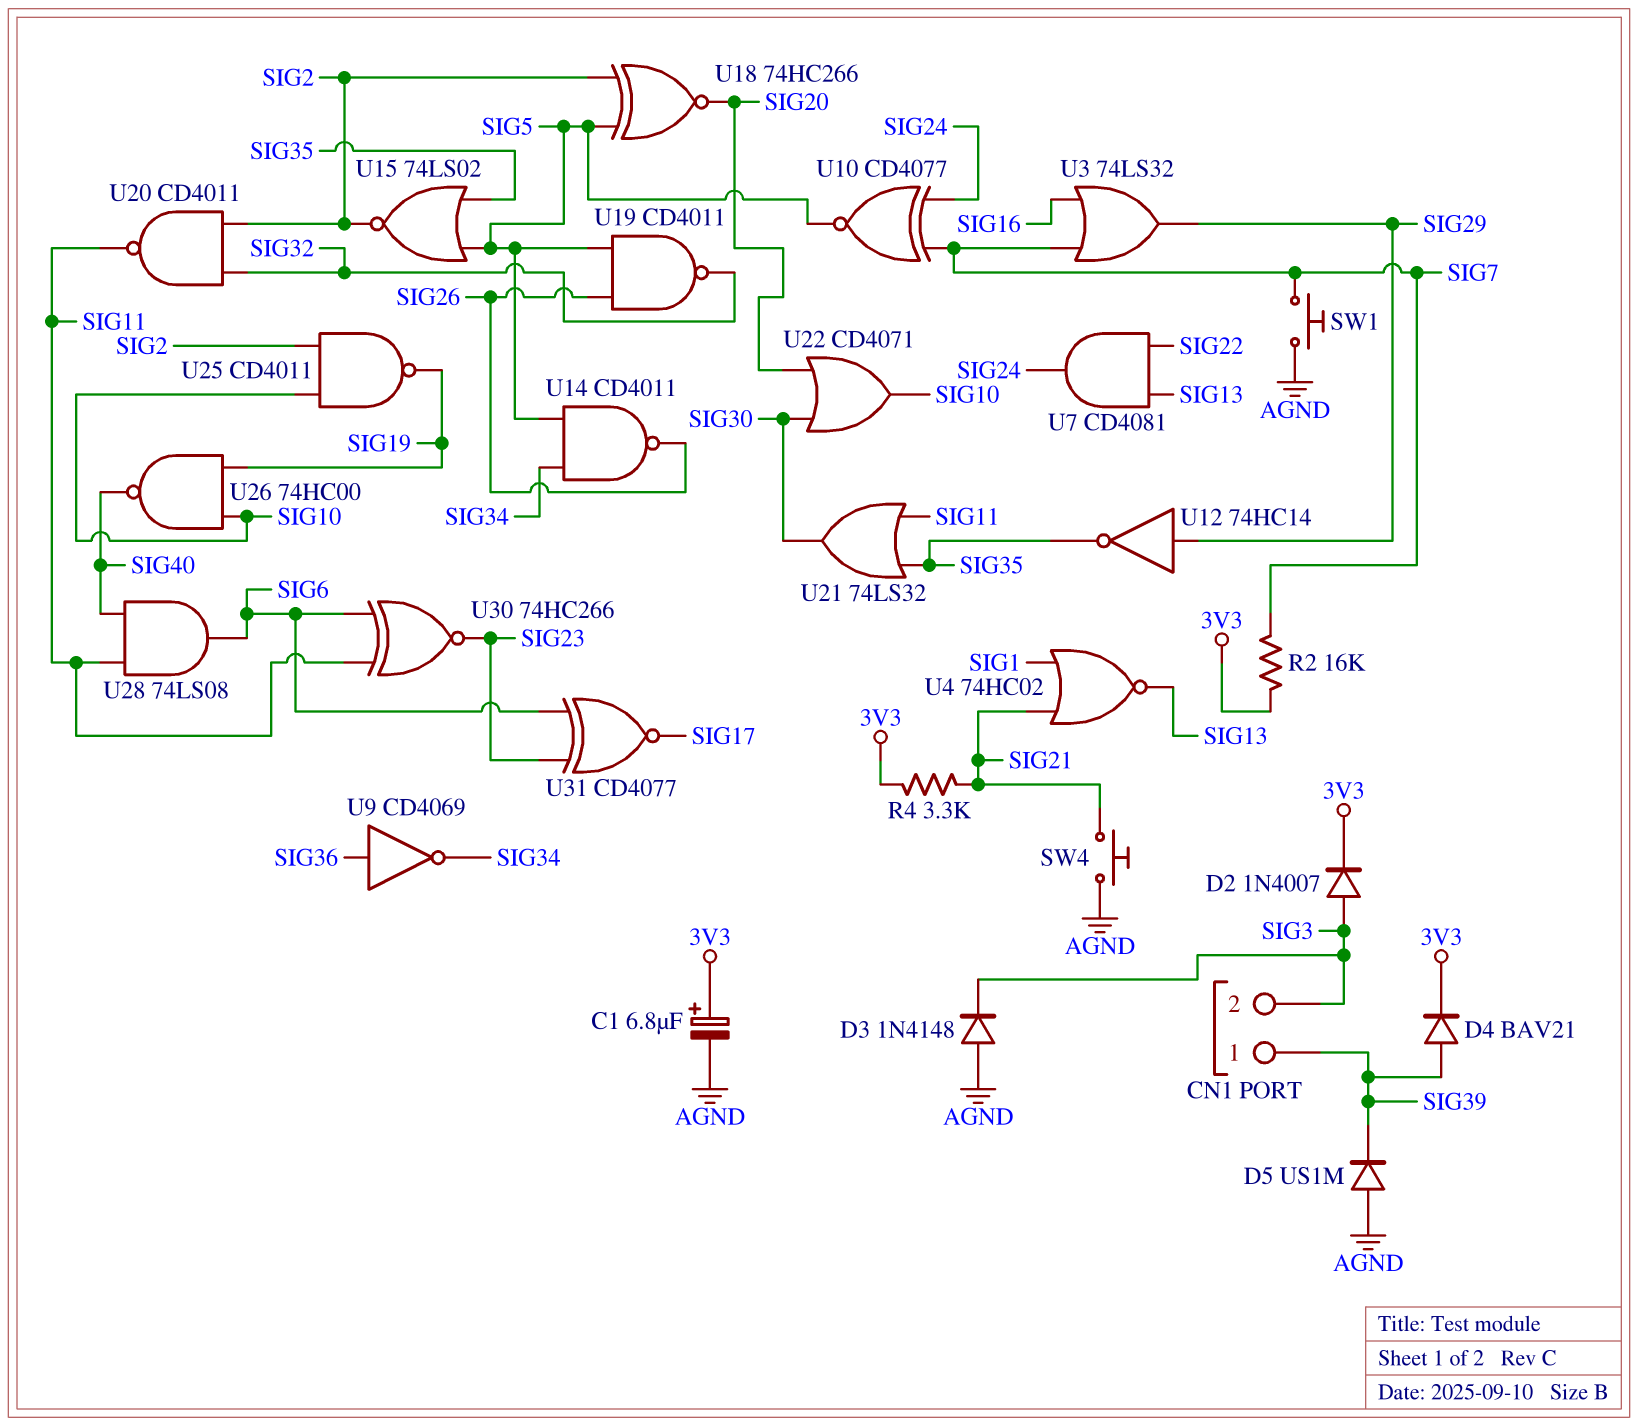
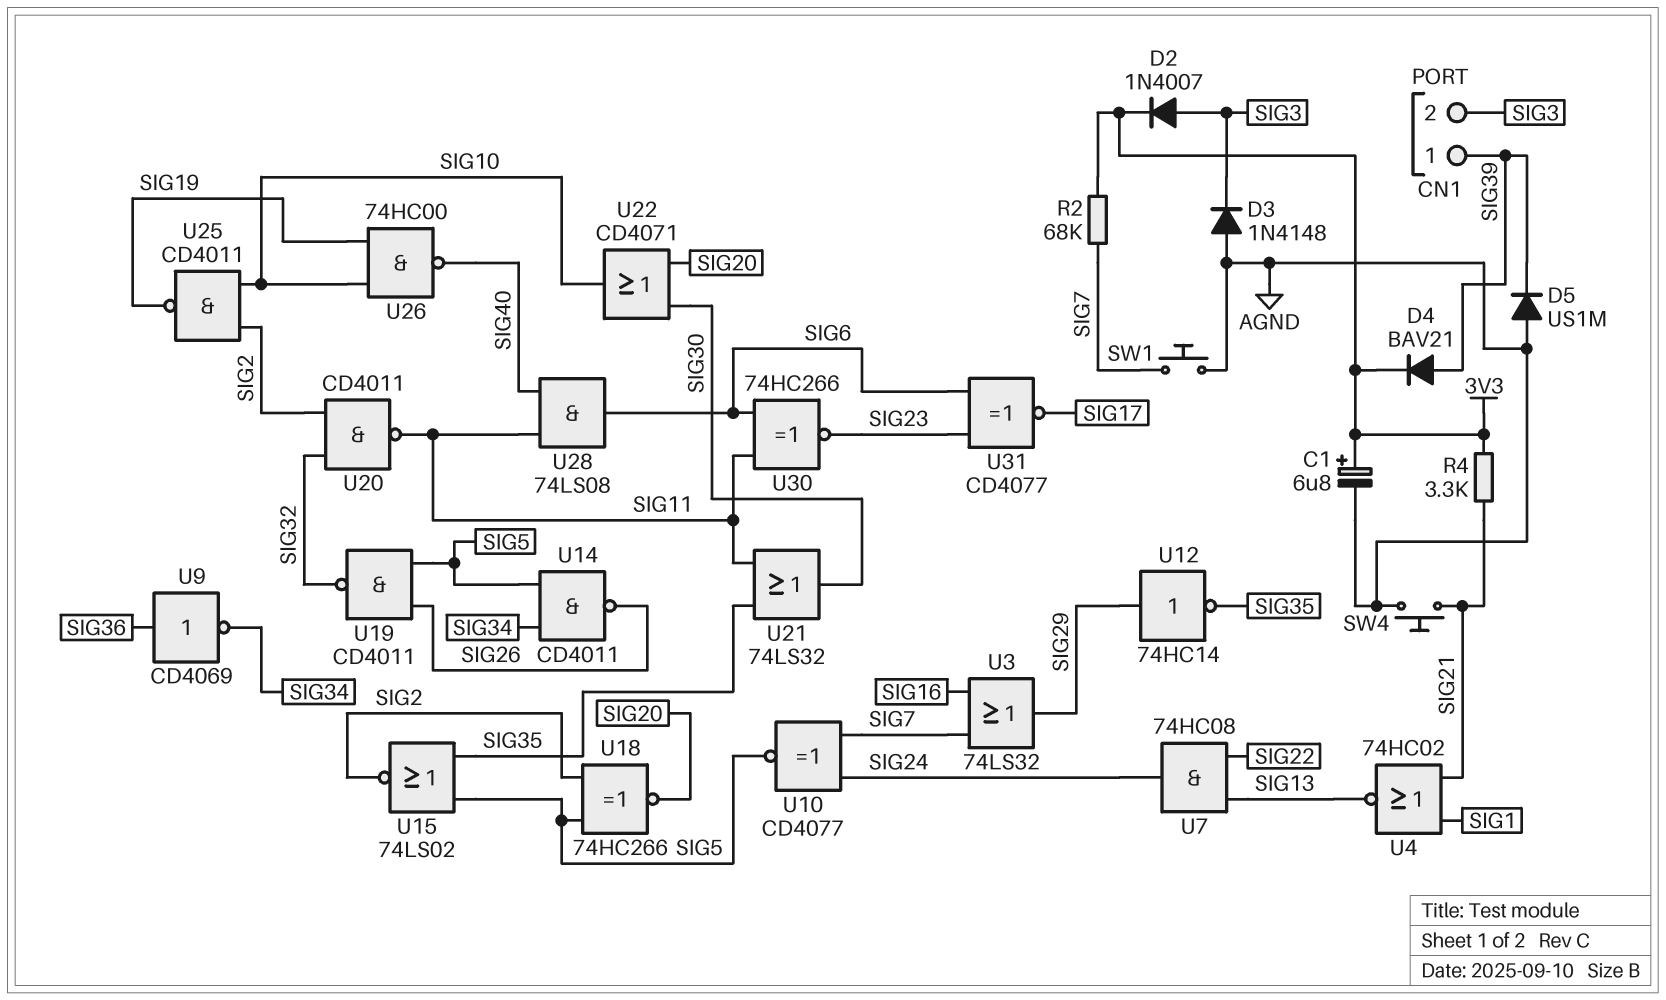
R2: 16k (3V3, SIG7) -> 68k (3V3, SIG7)
U7: AND CD4081 (in SIG13, in SIG22, out SIG24) -> AND 74HC08 (in SIG13, in SIG22, out SIG24)

